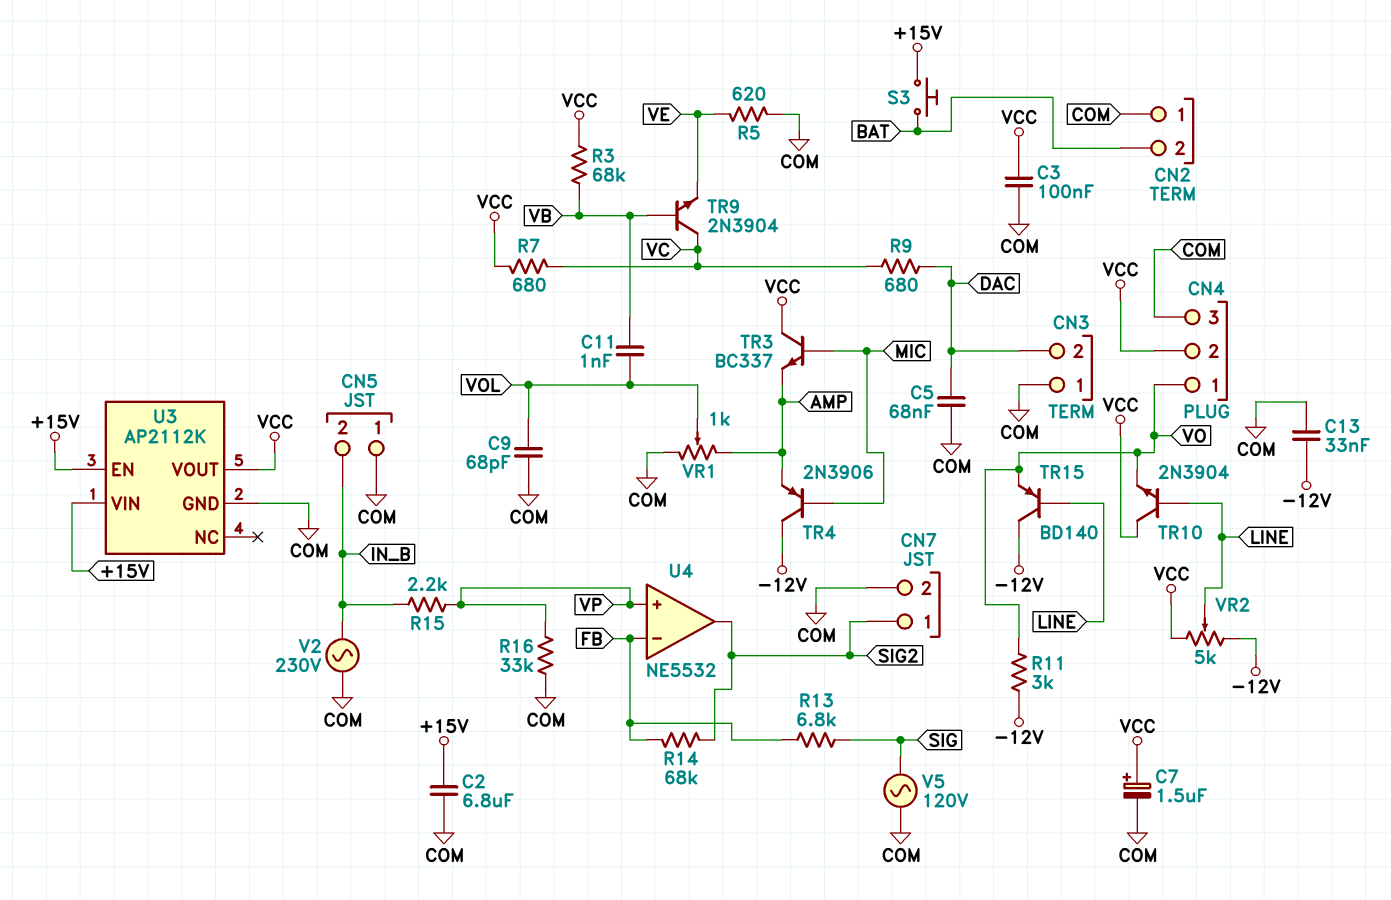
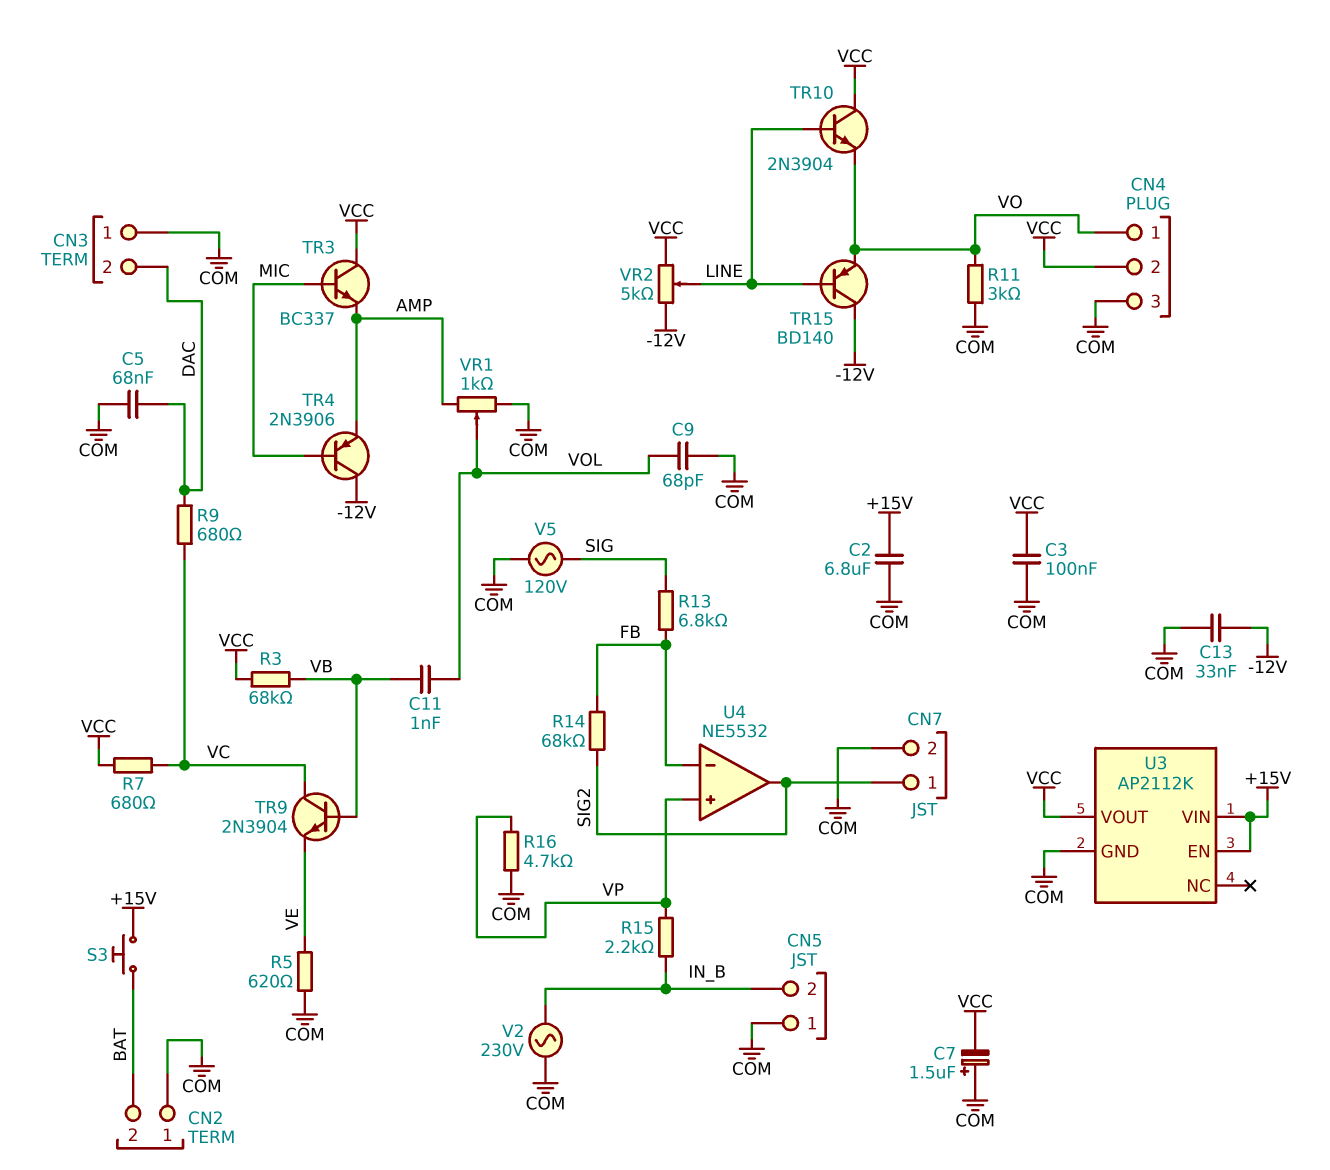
C7: 1.5uF (plus VCC, minus COM) -> 1.5uF (plus COM, minus VCC)
R11: 3k (-12V, VO) -> 3k (COM, VO)
R16: 33k (COM, VP) -> 4.7k (COM, VP)

